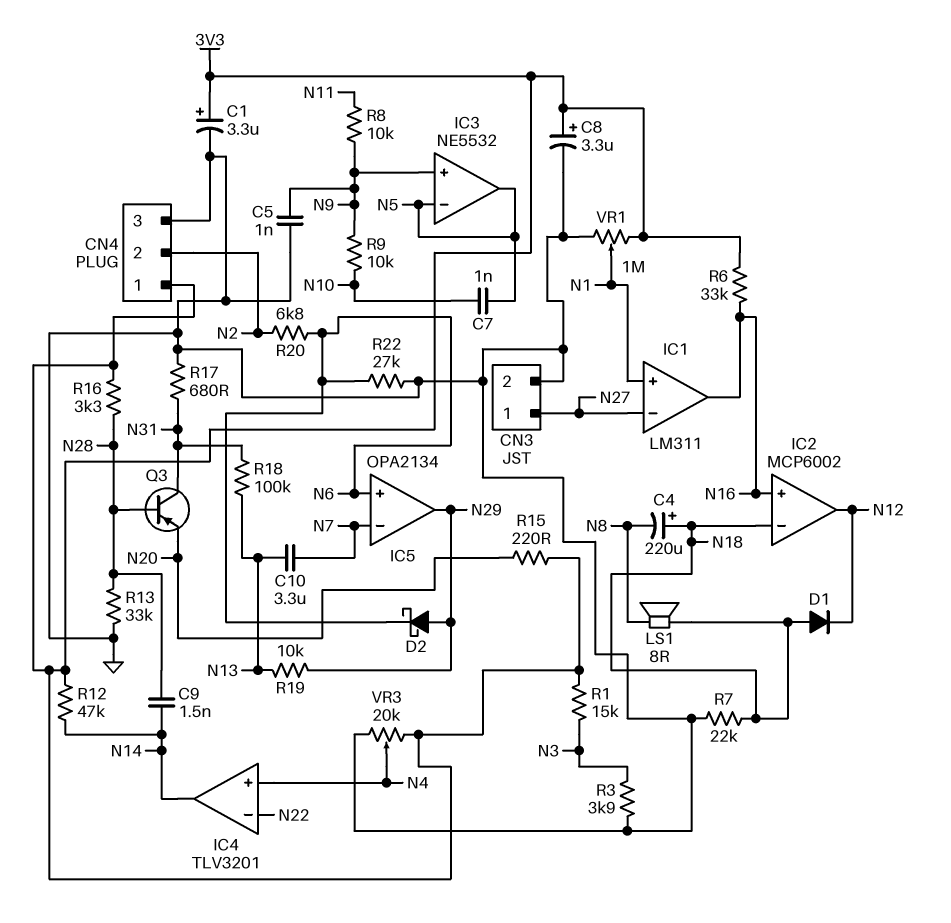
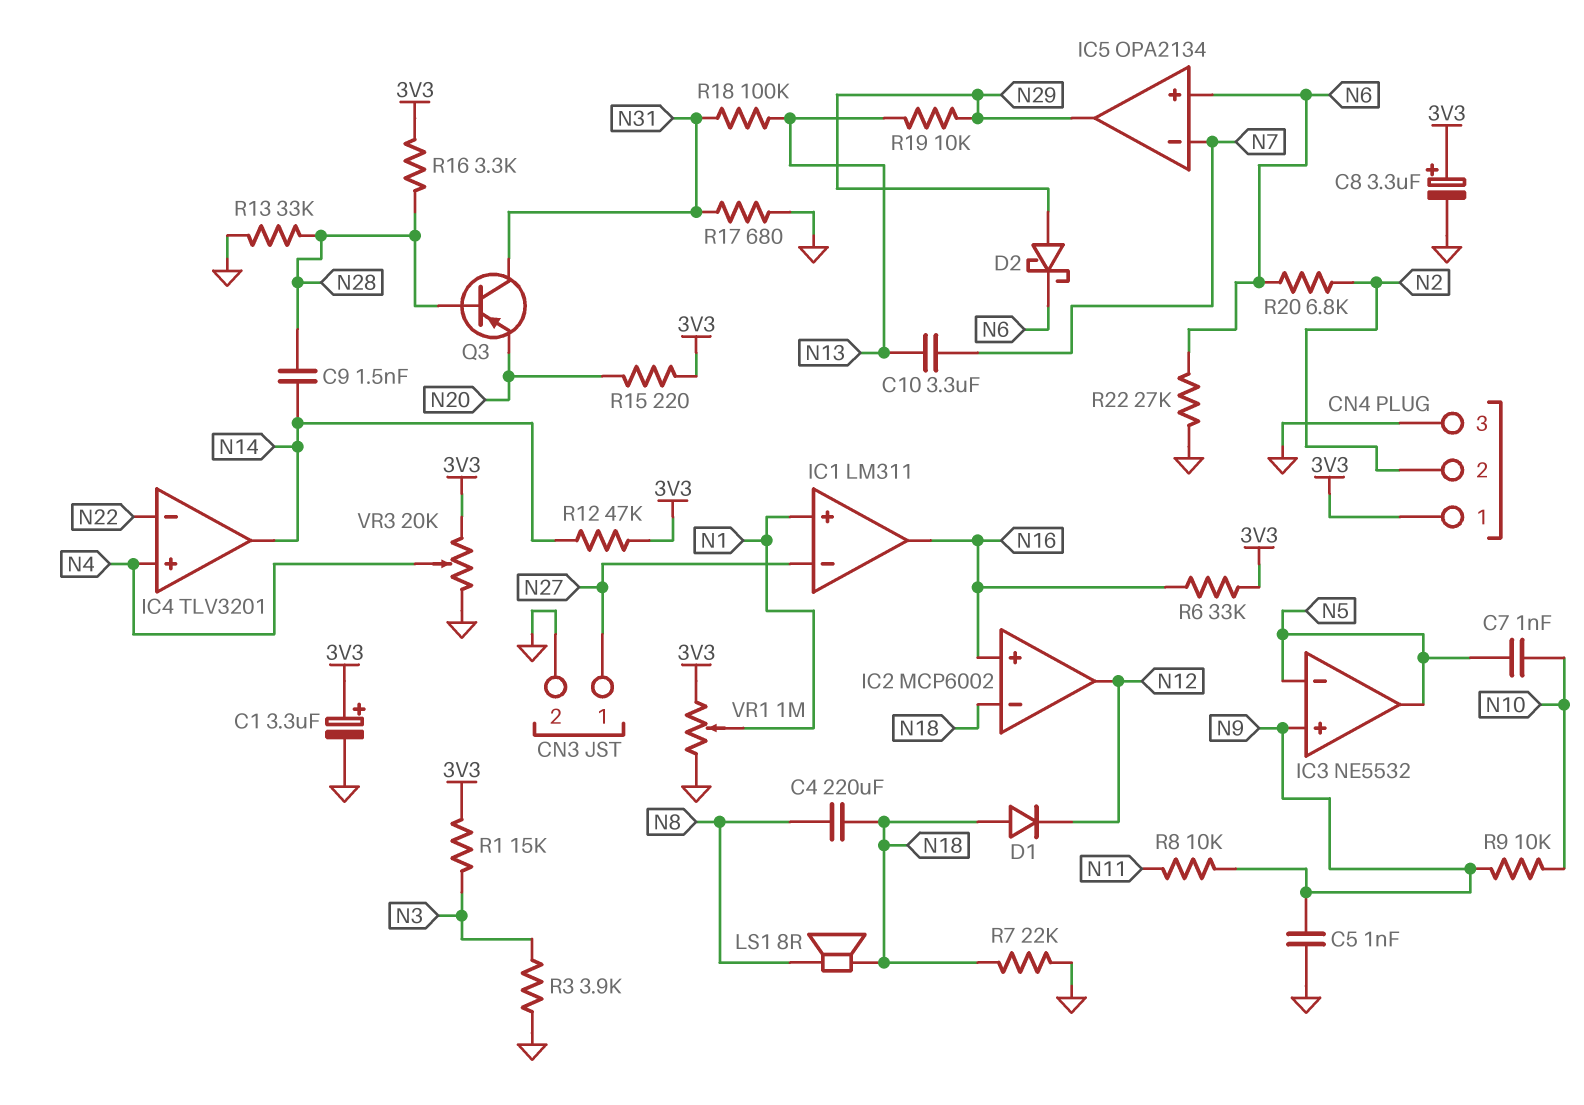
C4: 220uF (plus N18, minus N8) -> 220uF (N8, N18)

